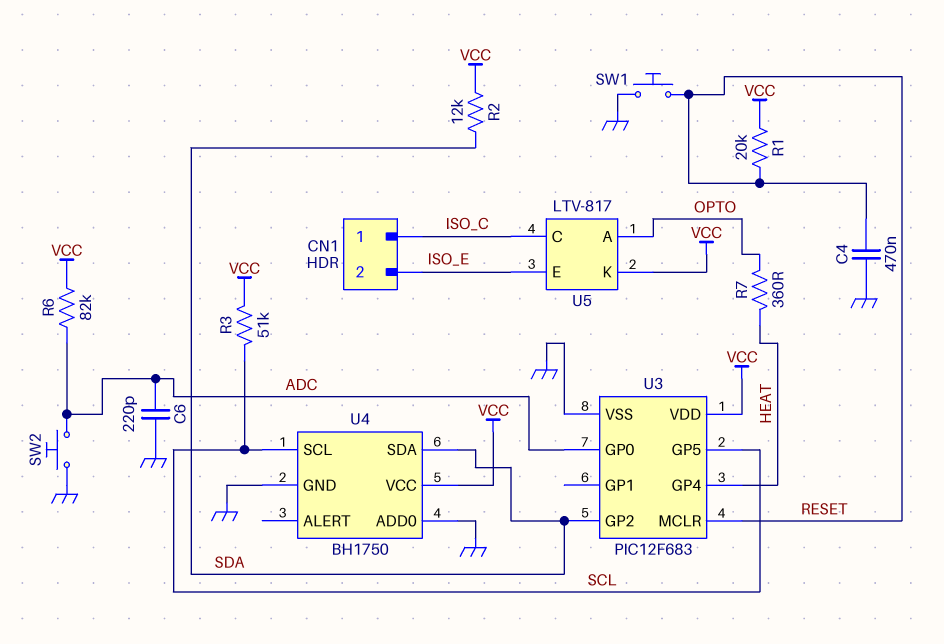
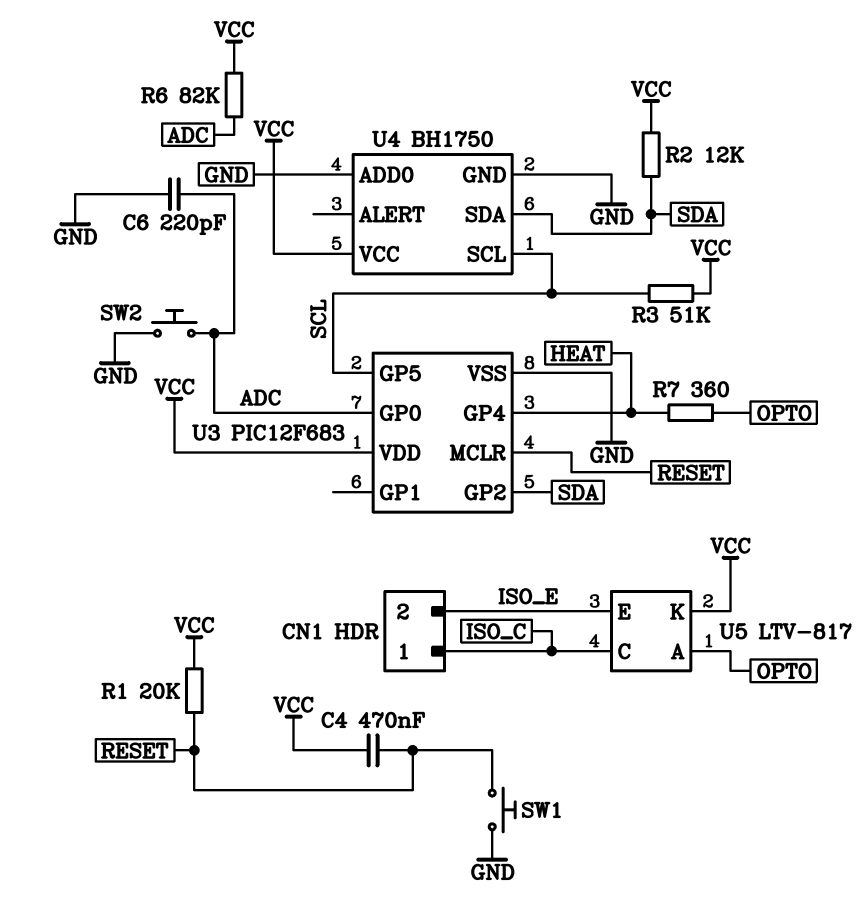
C4: 470nF (GND, RESET) -> 470nF (RESET, VCC)

